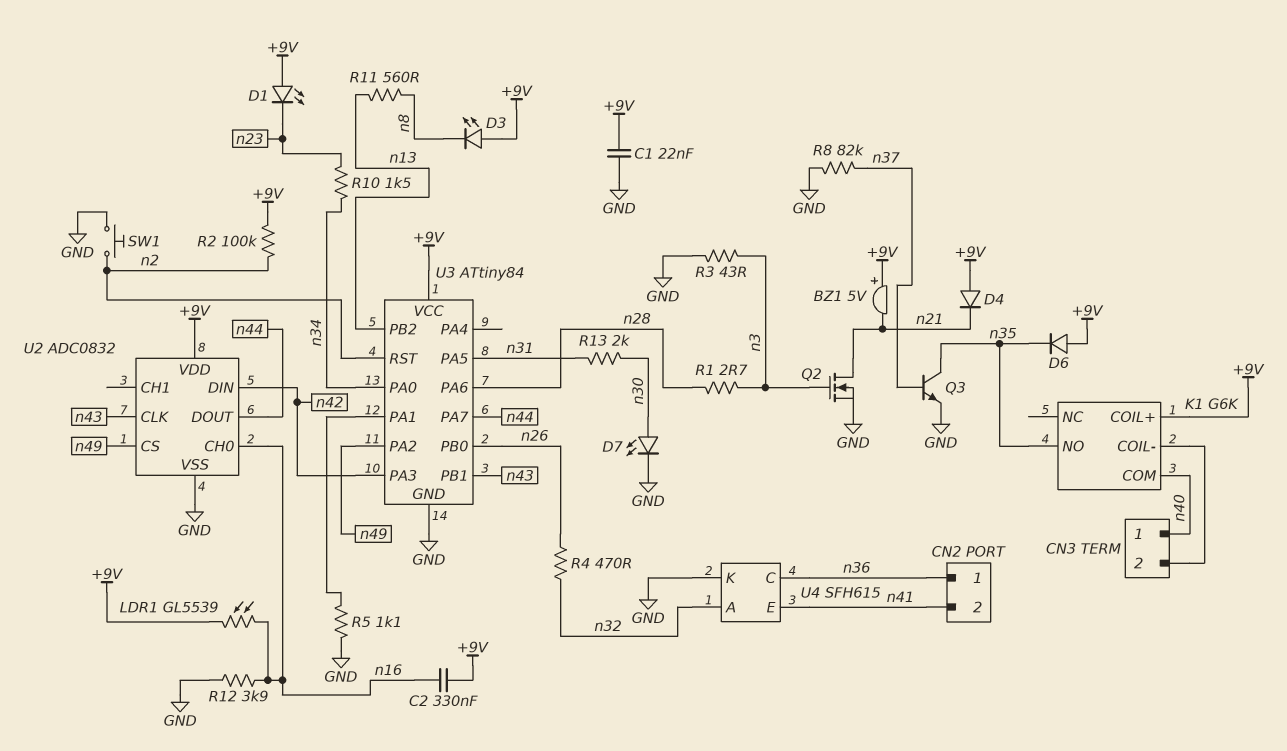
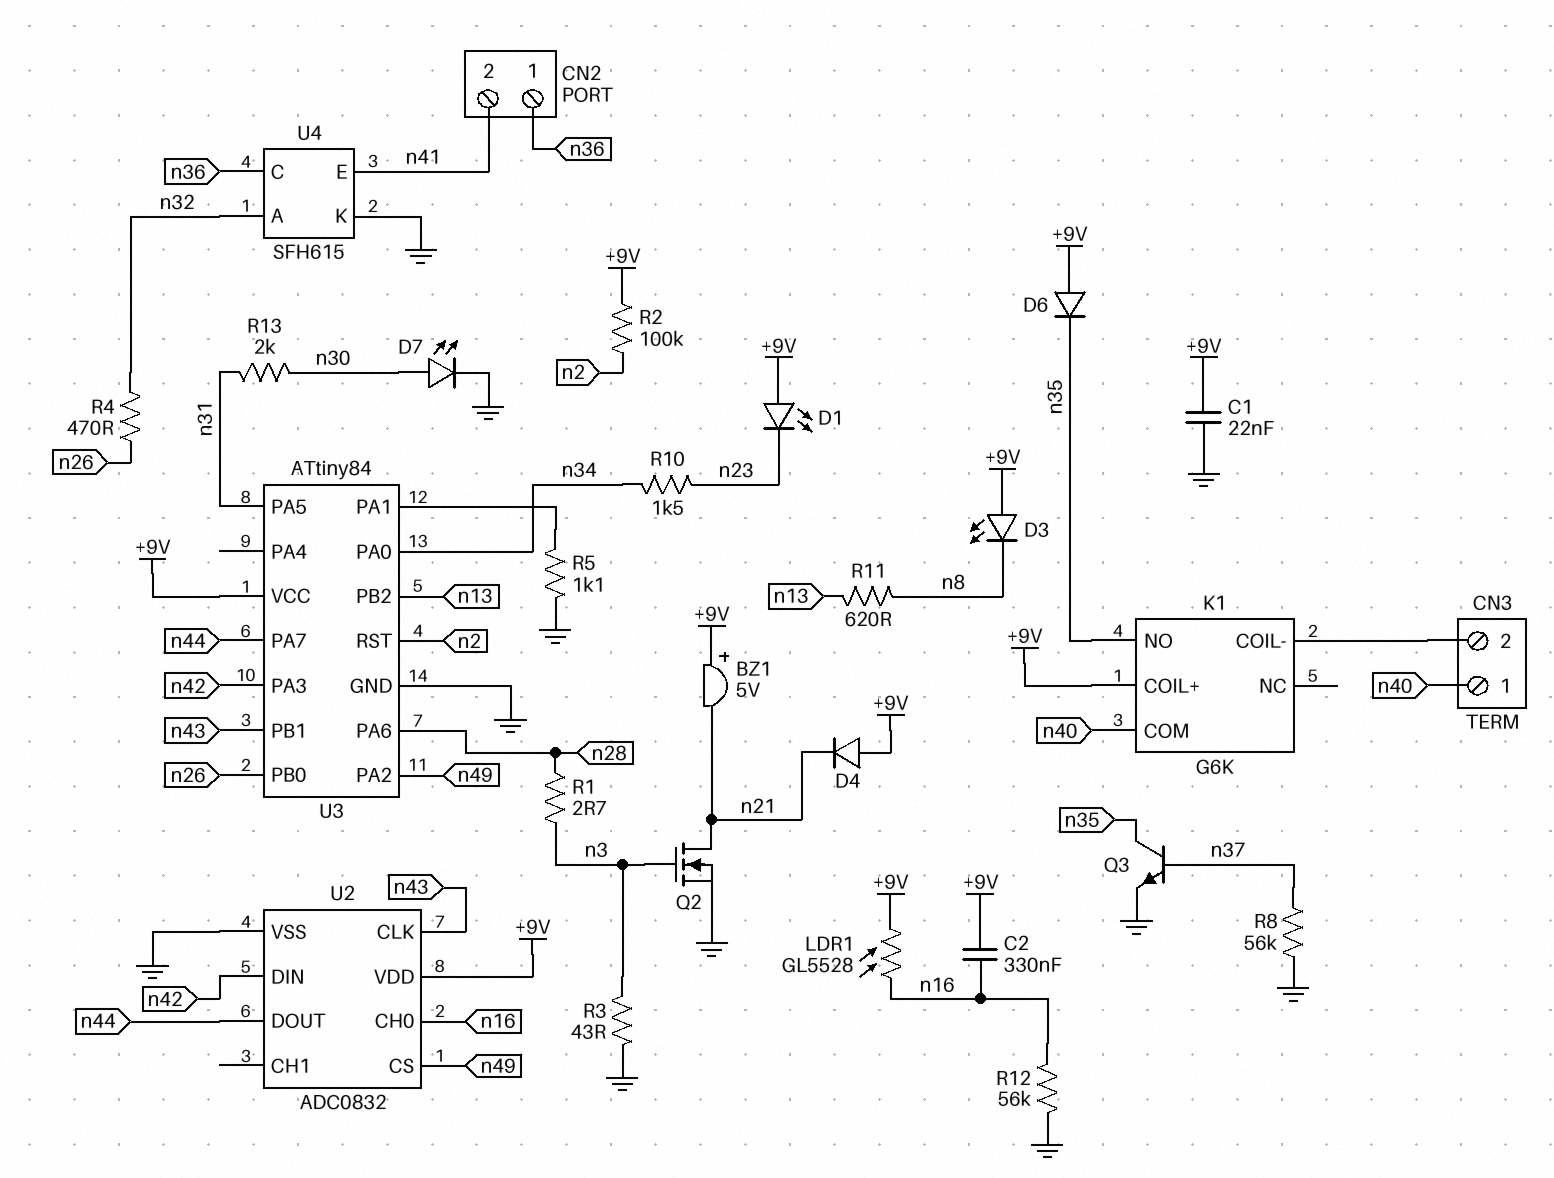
LDR1: GL5539 (+9V, n16) -> GL5528 (+9V, n16)
R8: 82k (GND, n37) -> 56k (GND, n37)
R11: 560 (n8, n13) -> 620 (n8, n13)
R12: 3.9k (GND, n16) -> 56k (GND, n16)
SW1: button (GND, n2) -> none

